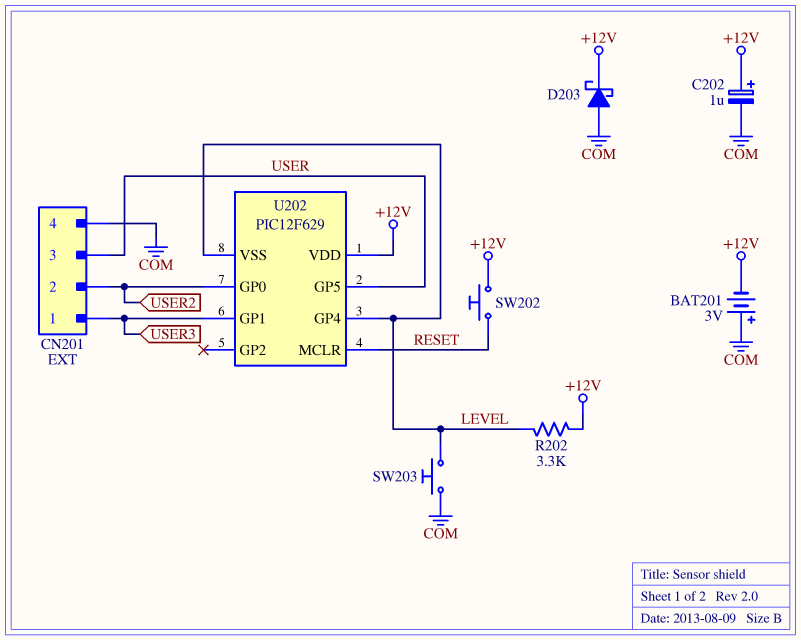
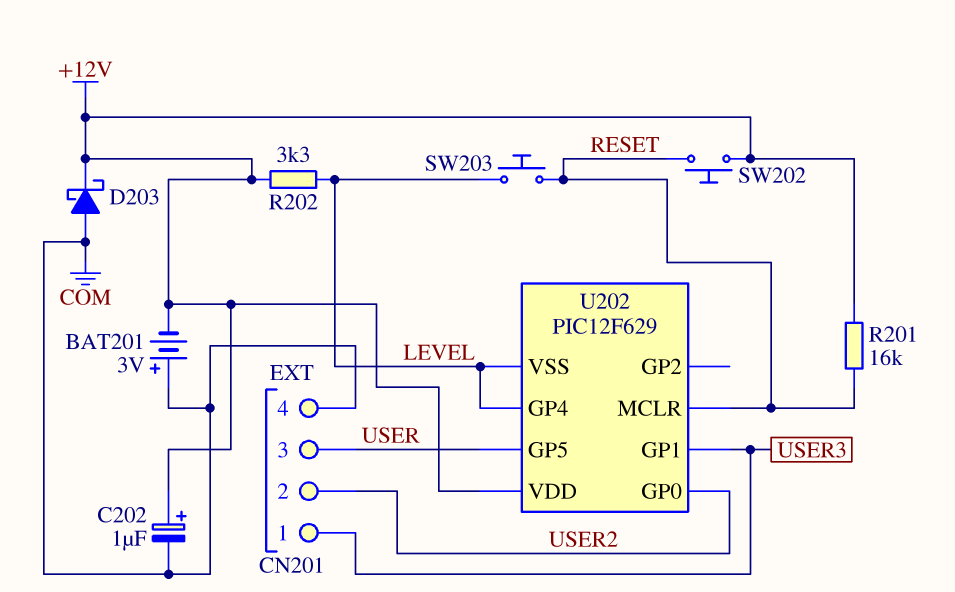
R201: none -> 16k (+12V, RESET)
SW203: button (COM, LEVEL) -> button (LEVEL, RESET)

